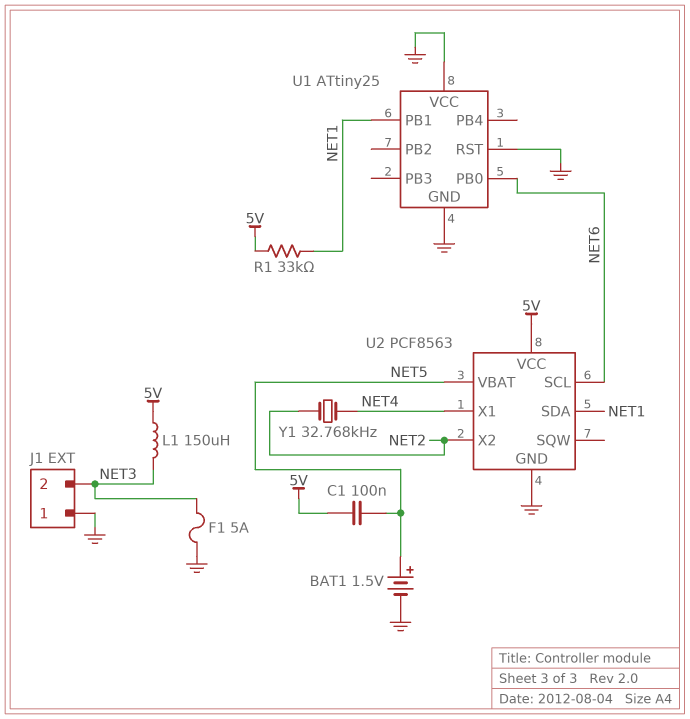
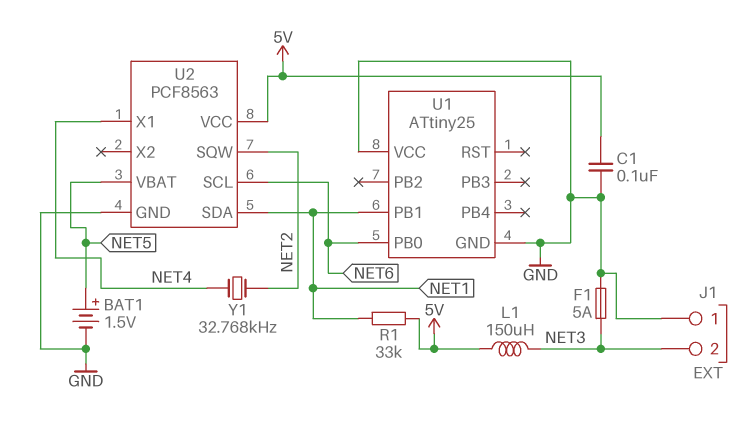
C1: 100nF (5V, NET5) -> 100nF (5V, GND)
U1 pin RST: GND -> none
U2 pin SQW: none -> NET2
U2 pin X2: NET2 -> none

